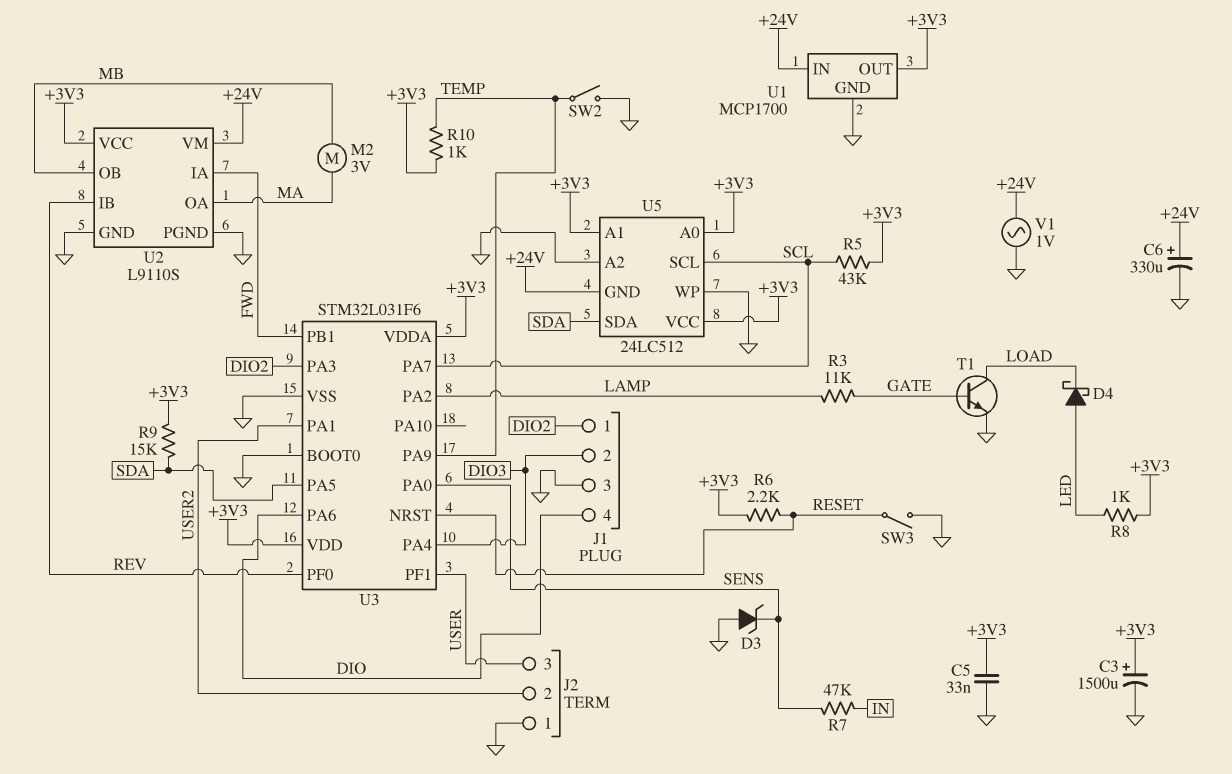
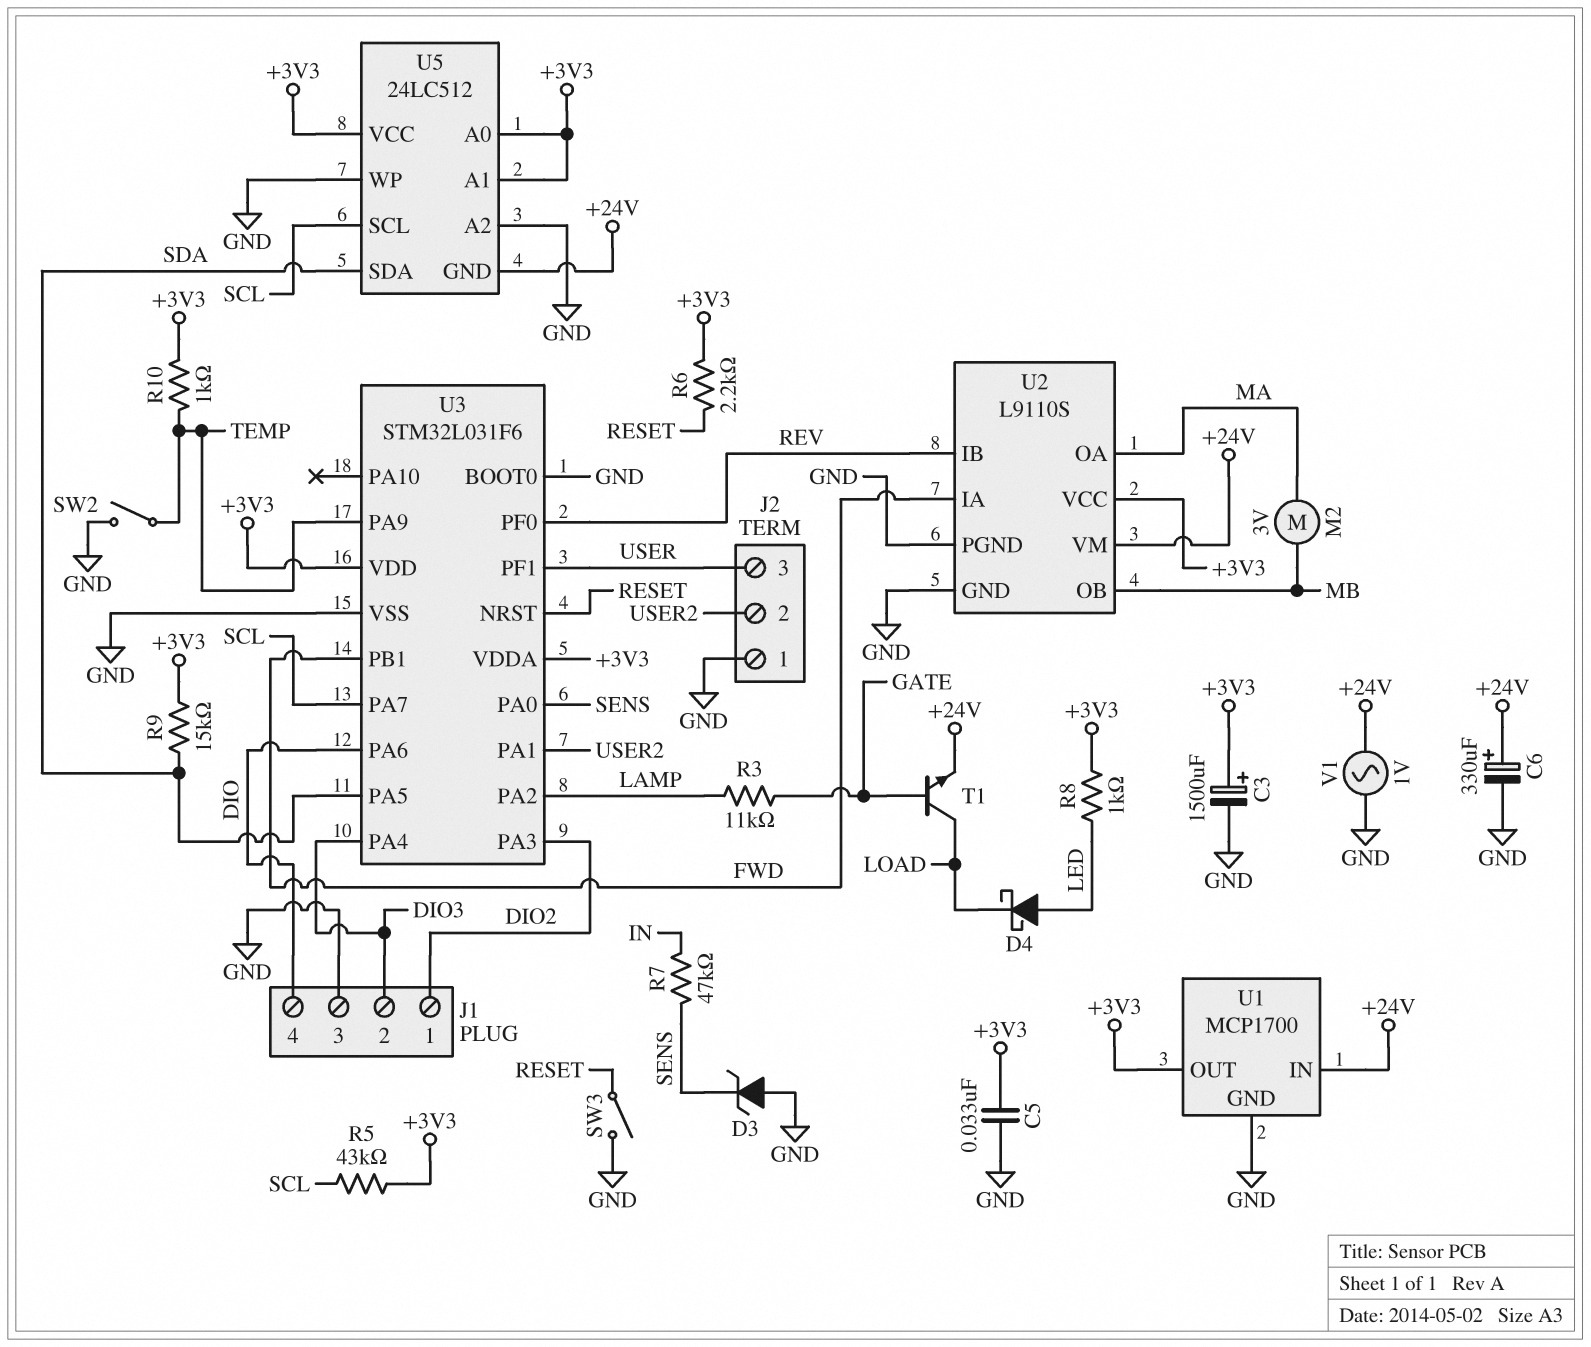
T1: NPN (B GATE, C LOAD, E GND) -> NPN (B GATE, C LOAD, E +24V)

